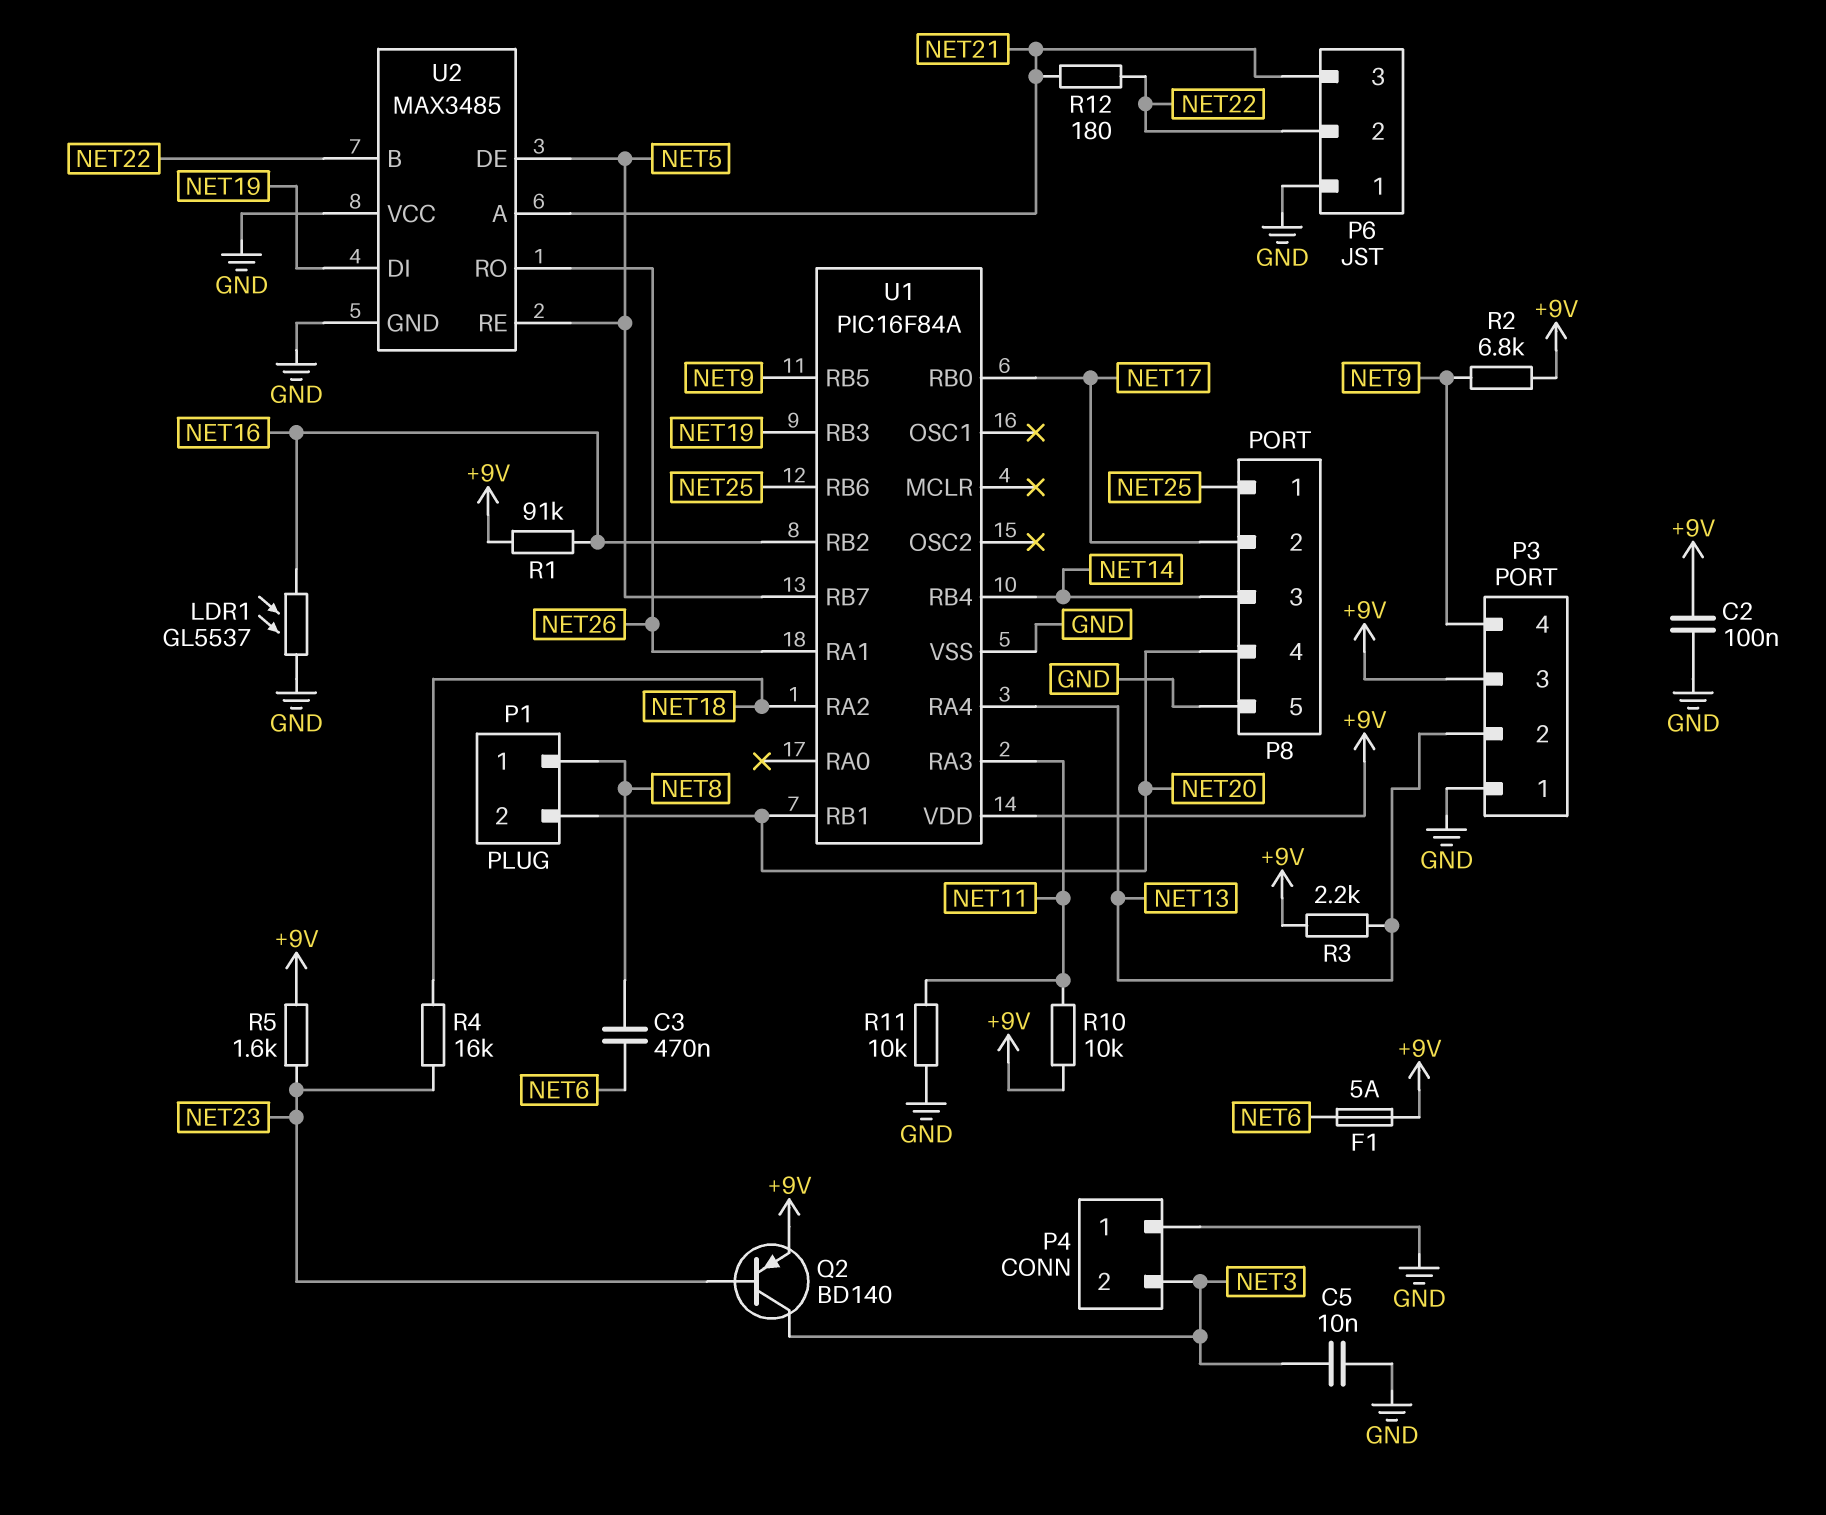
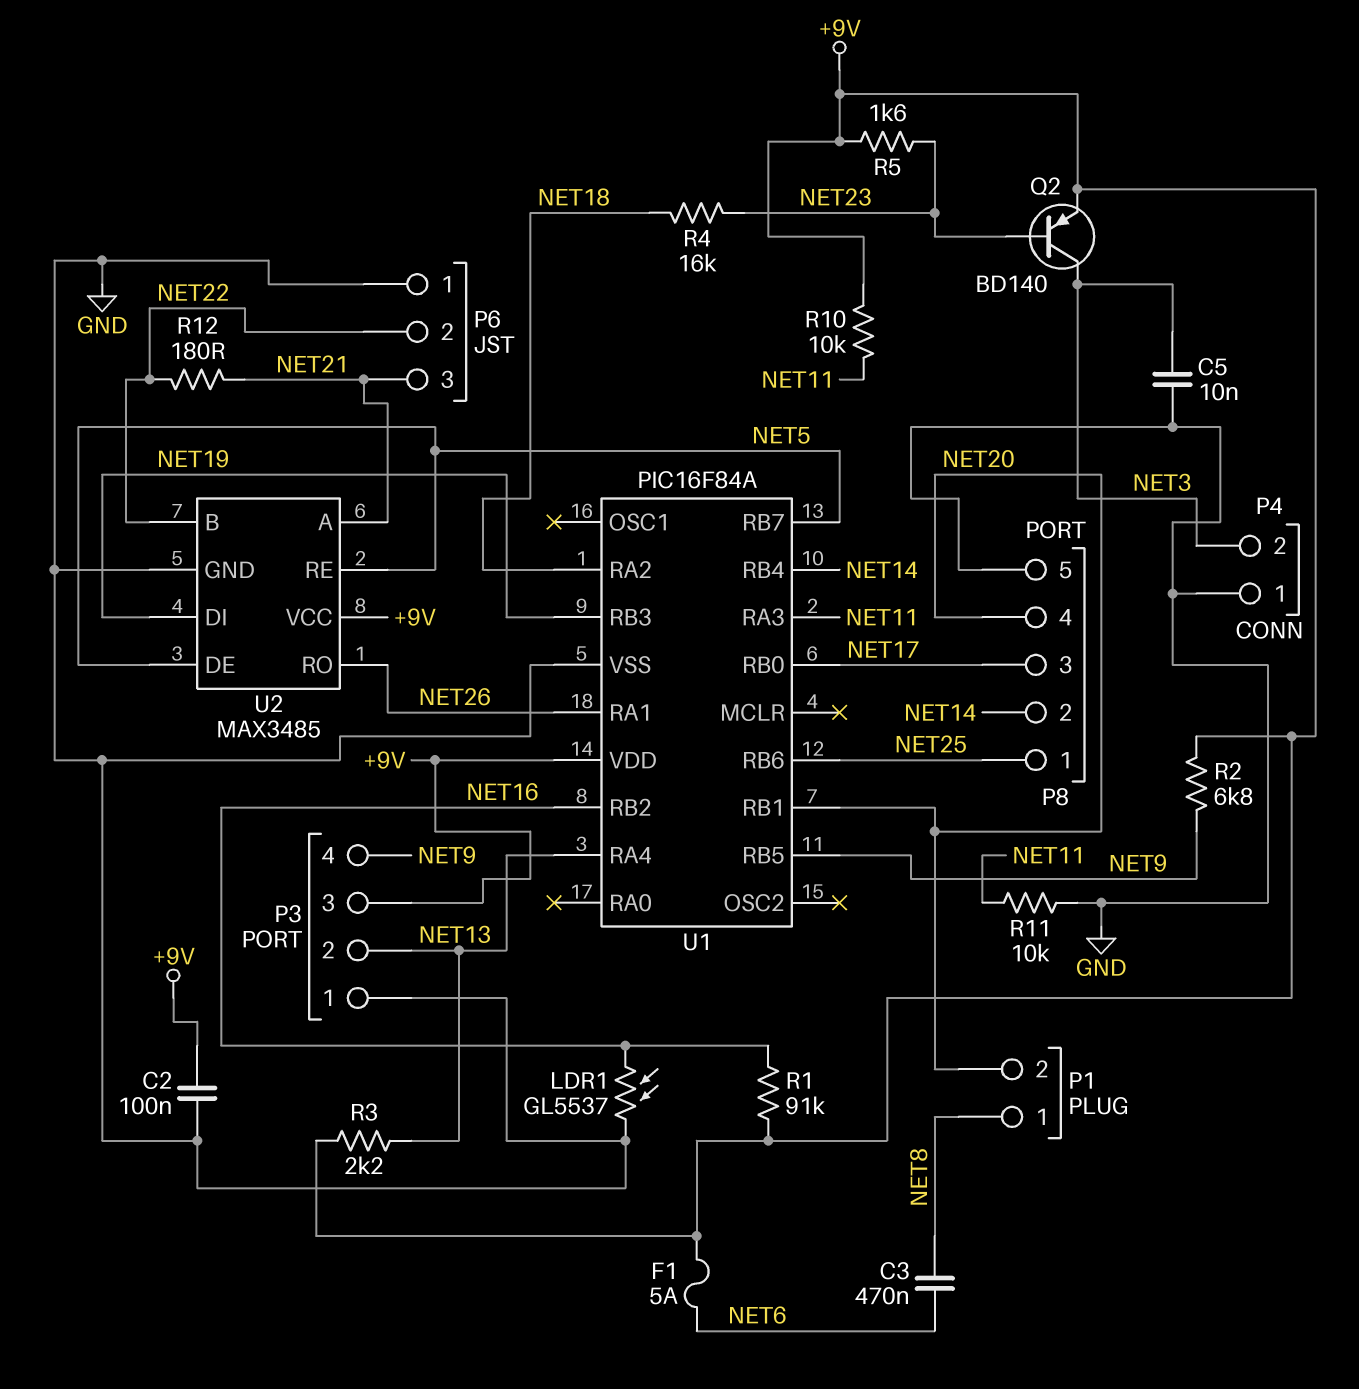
P8 pin 2: NET17 -> NET14
P8 pin 3: NET14 -> NET17
U2 pin VCC: GND -> +9V

